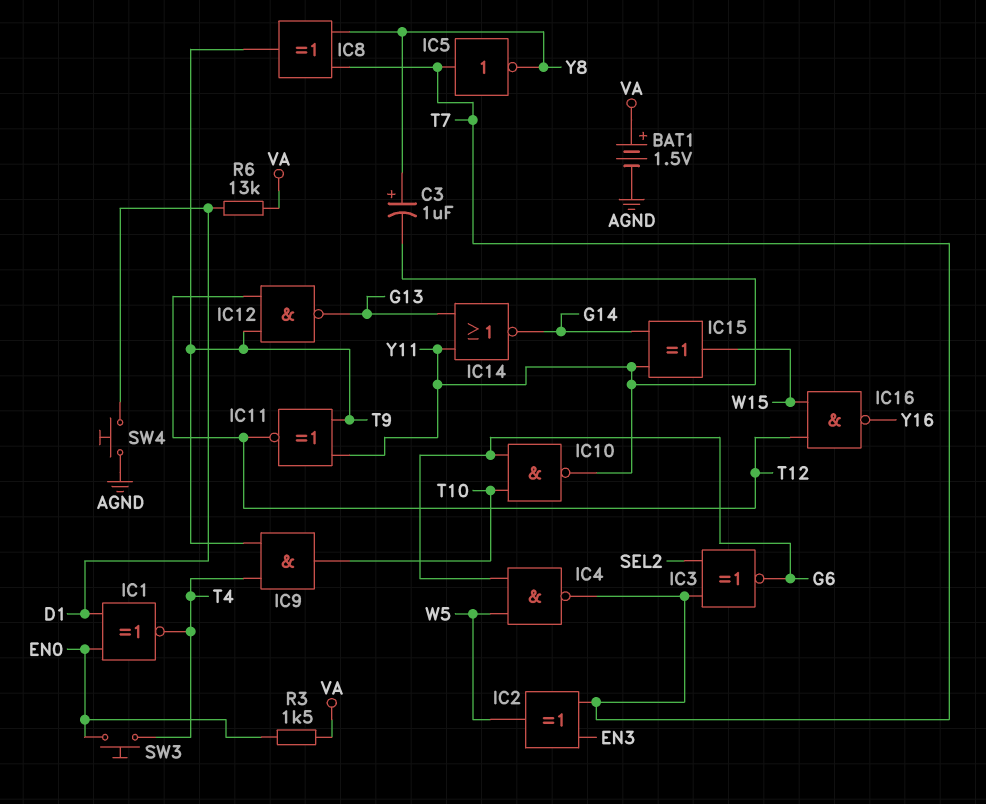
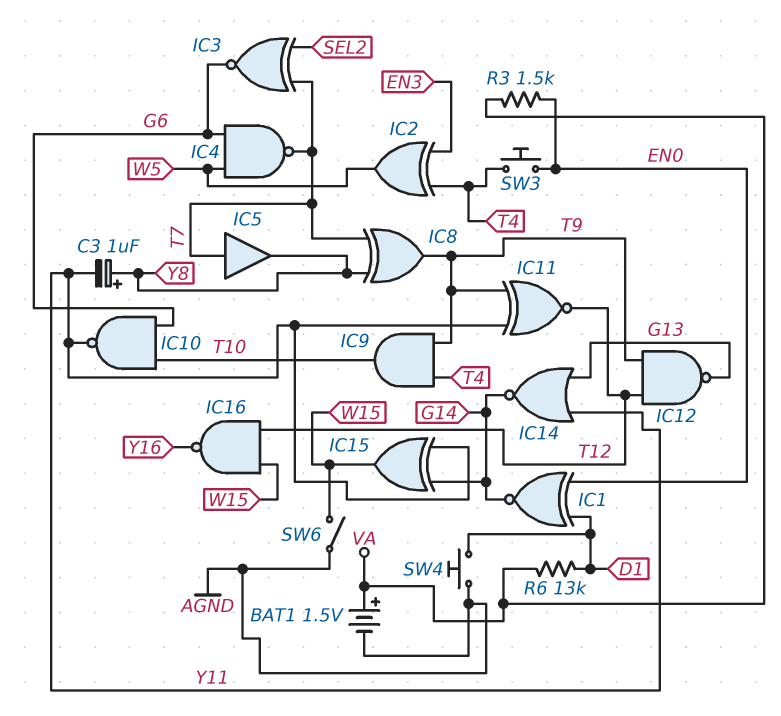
IC1: XNOR (in D1, in EN0, out T4) -> XNOR (in D1, in EN0, out G14)
IC2: XOR (in EN3, in T7, out W5) -> XOR (in EN3, in T4, out W5)
IC5: NOT (in T7, out Y8) -> buffer (in T7, out Y8)
SW6: none -> switch (AGND, W15)

